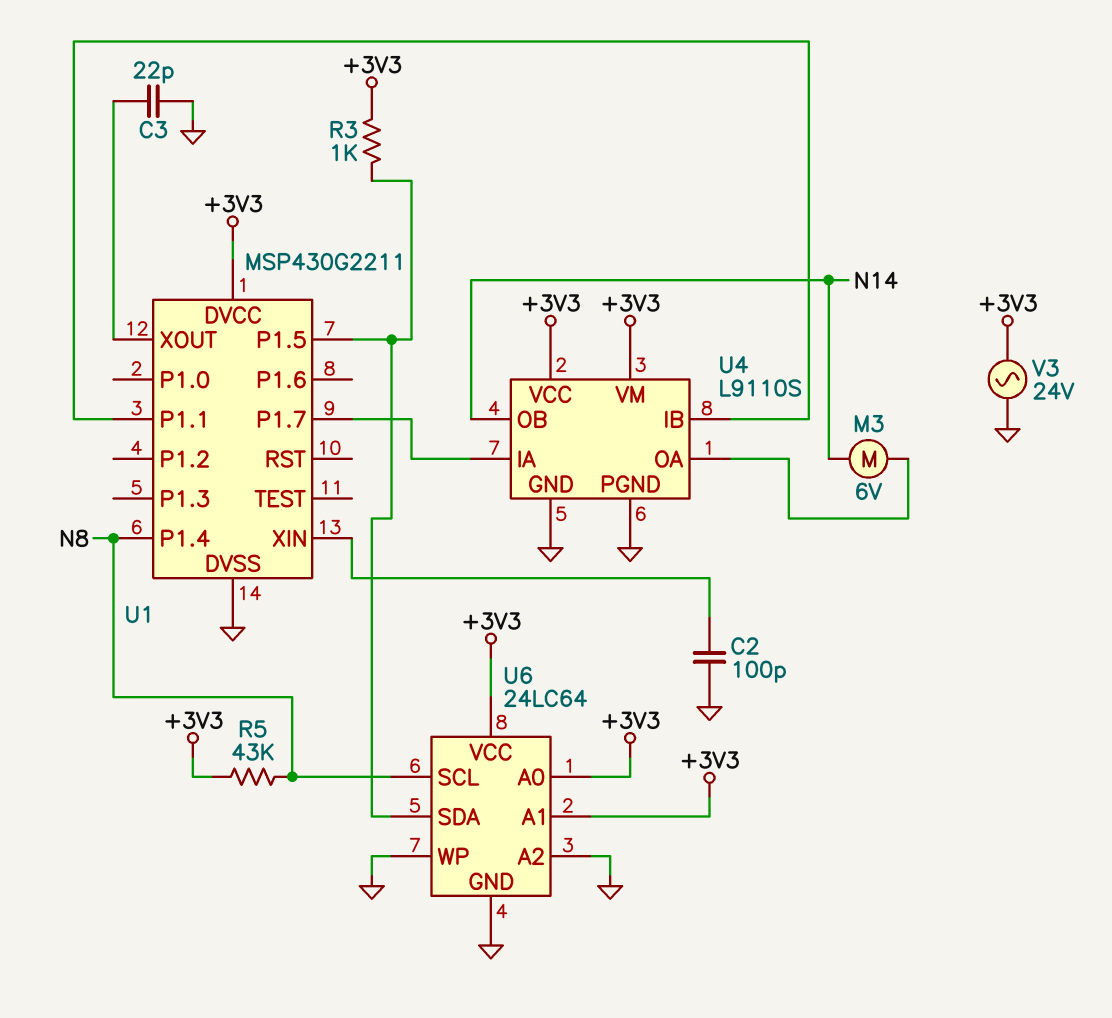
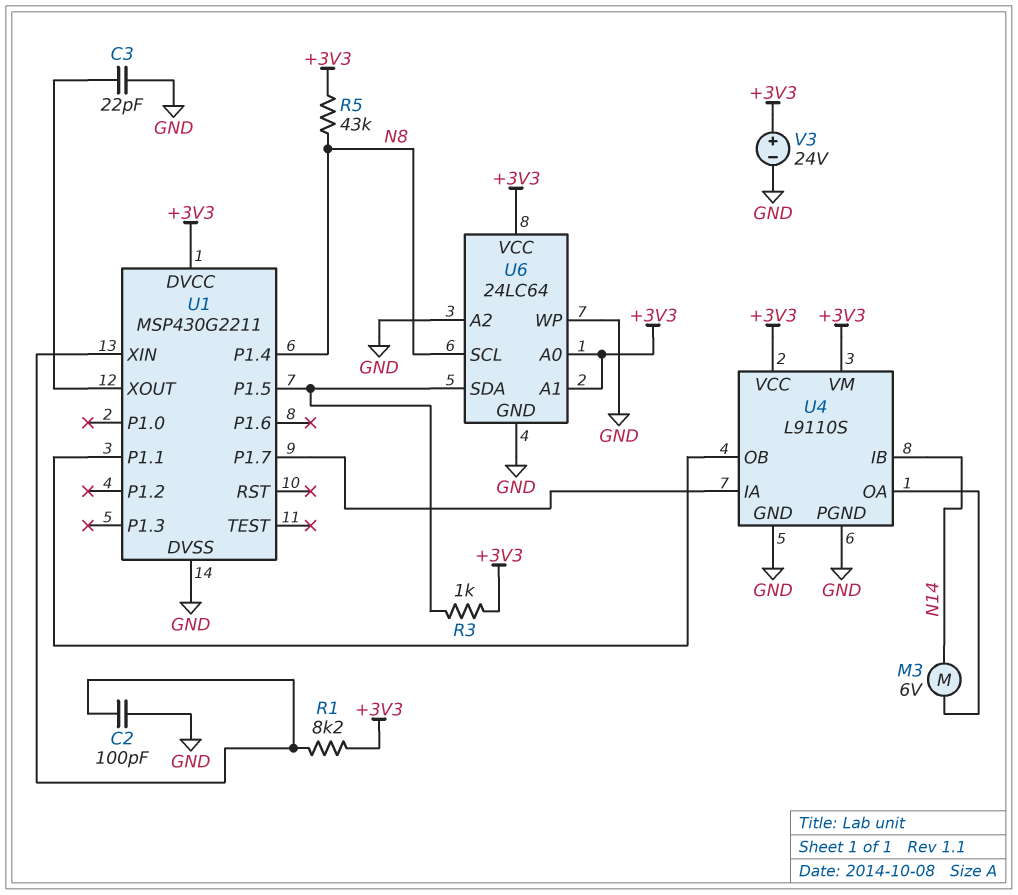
R1: none -> 8.2k (+3V3, U1/XIN)
U4 pin IB: U1/P1.1 -> N14
U4 pin OB: N14 -> U1/P1.1
V3: AC 24V (+3V3, GND) -> 24V (plus +3V3, minus GND)

